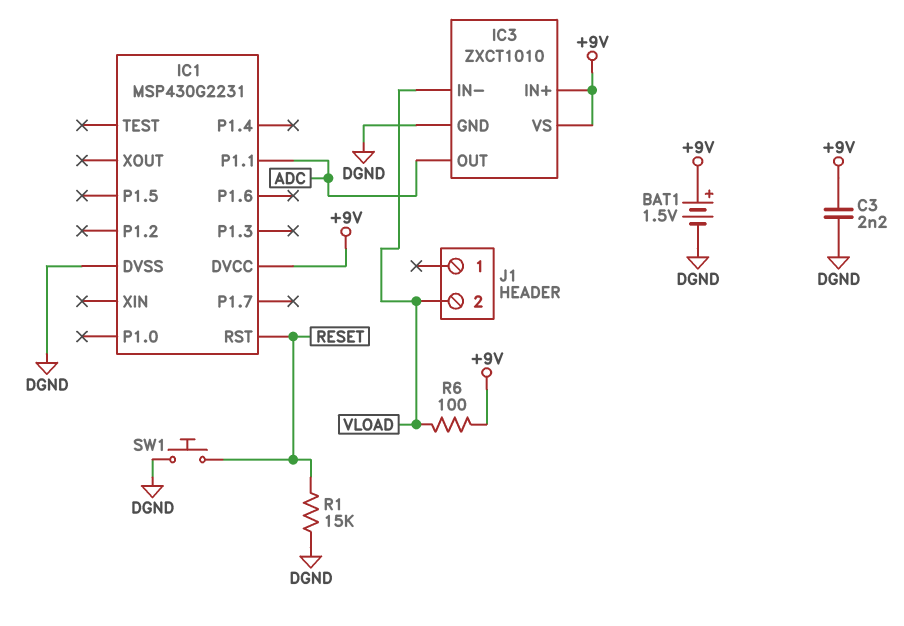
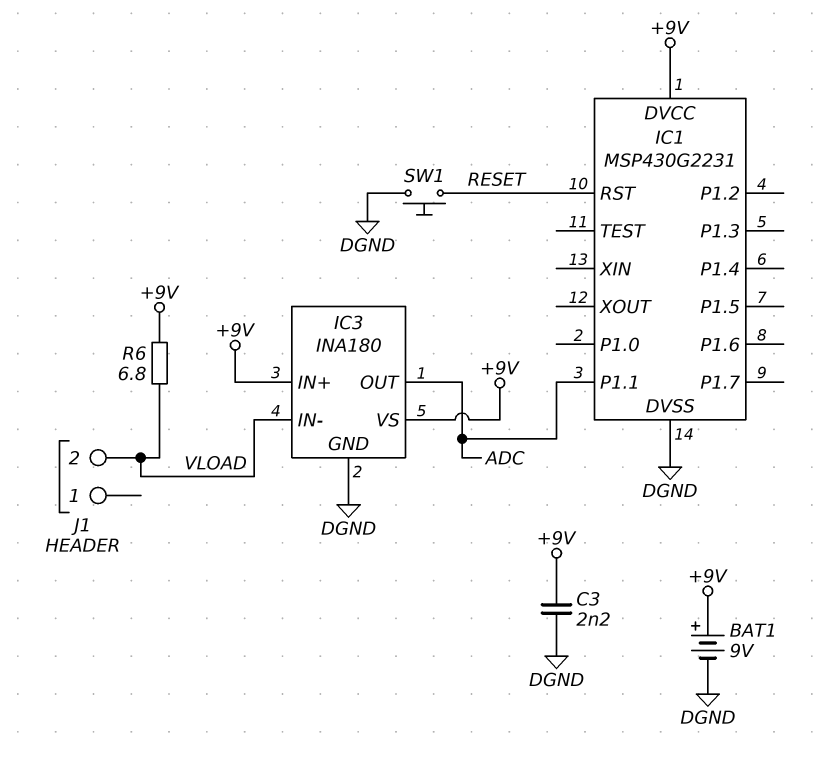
BAT1: 1.5V (plus +9V, minus DGND) -> 9V (plus +9V, minus DGND)
IC3: ZXCT1010 -> INA180
R1: 15k (DGND, RESET) -> none
R6: 100 (+9V, VLOAD) -> 6.8 (+9V, VLOAD)

